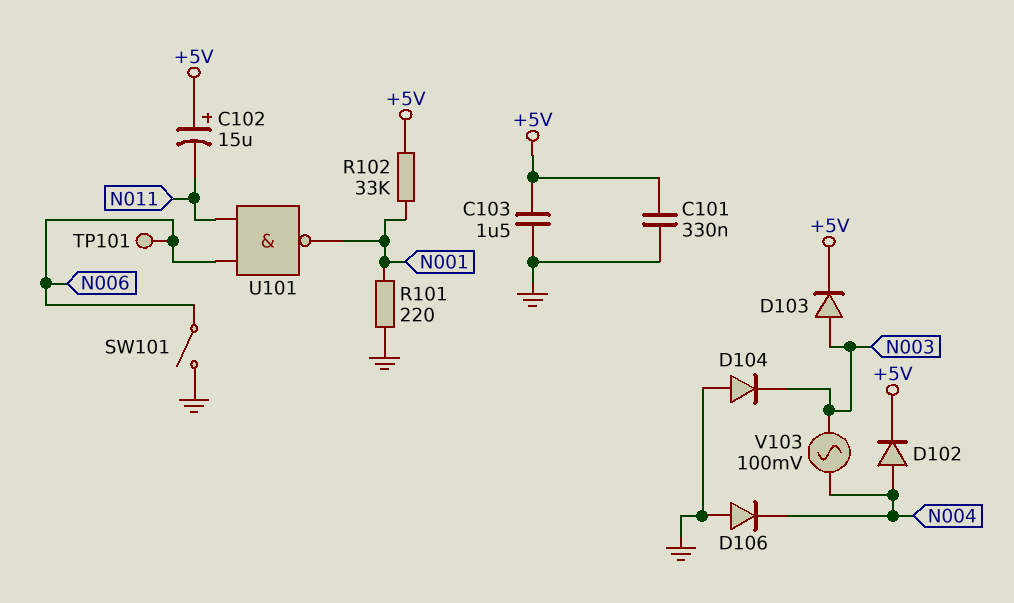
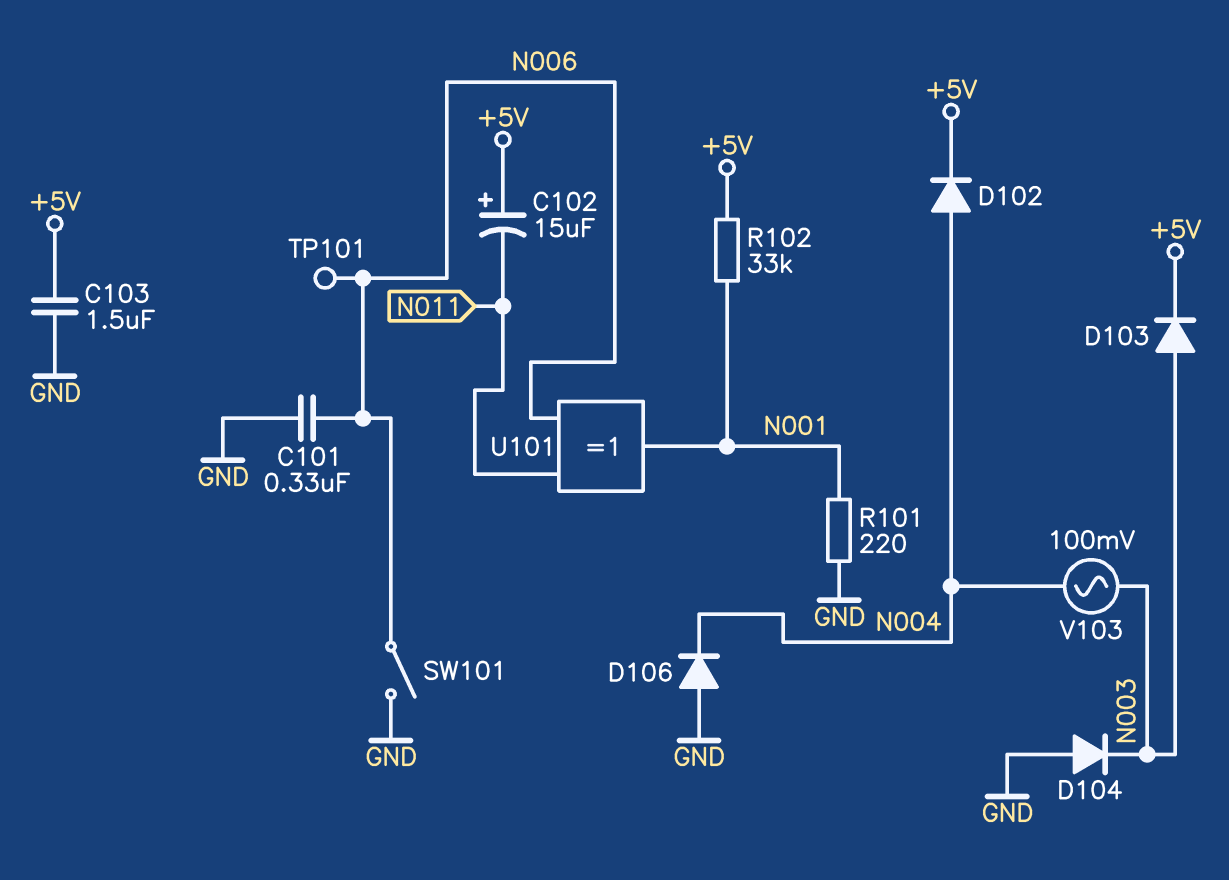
C101: 330nF (+5V, GND) -> 330nF (GND, N006)
U101: NAND (in N006, in N011, out N001) -> XOR (in N006, in N011, out N001)

